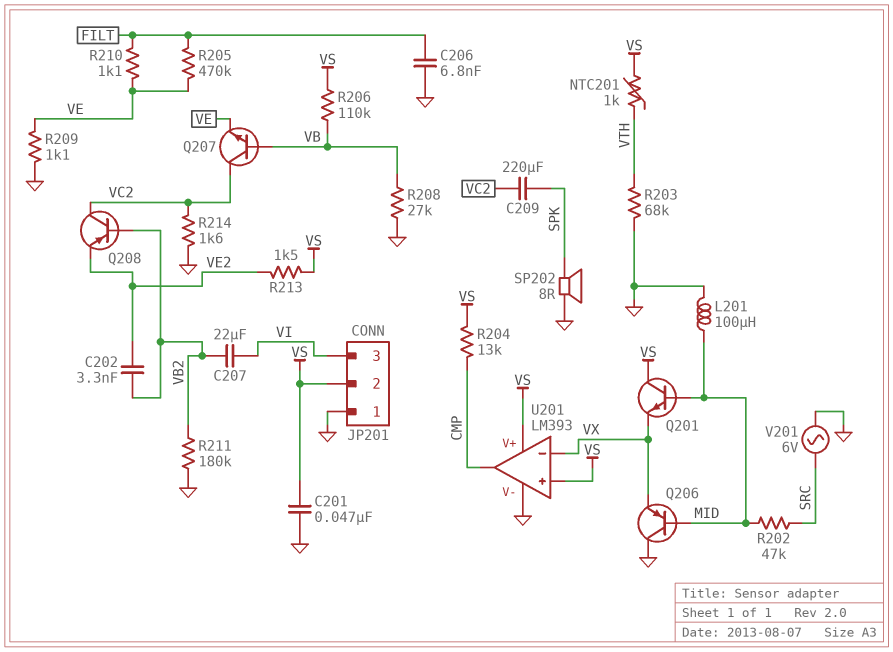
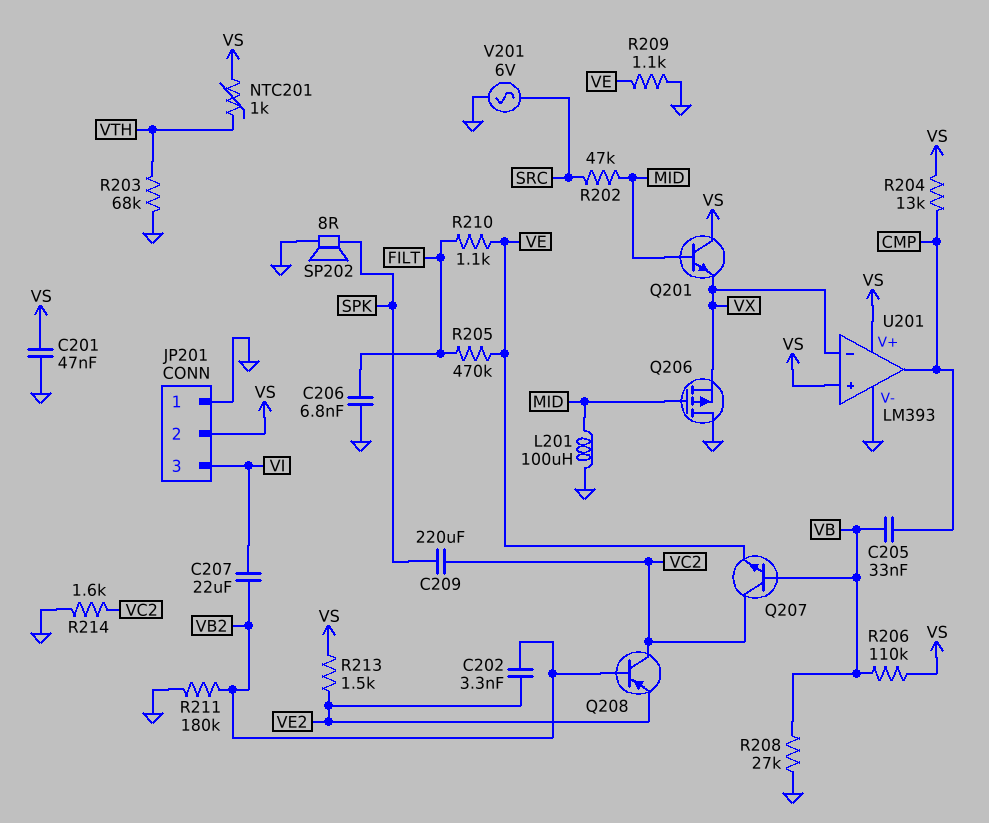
C205: none -> 33nF (CMP, VB)
Q206: PNP (B MID, C GND, E VX) -> PMOS (G MID, D GND, S VX)

